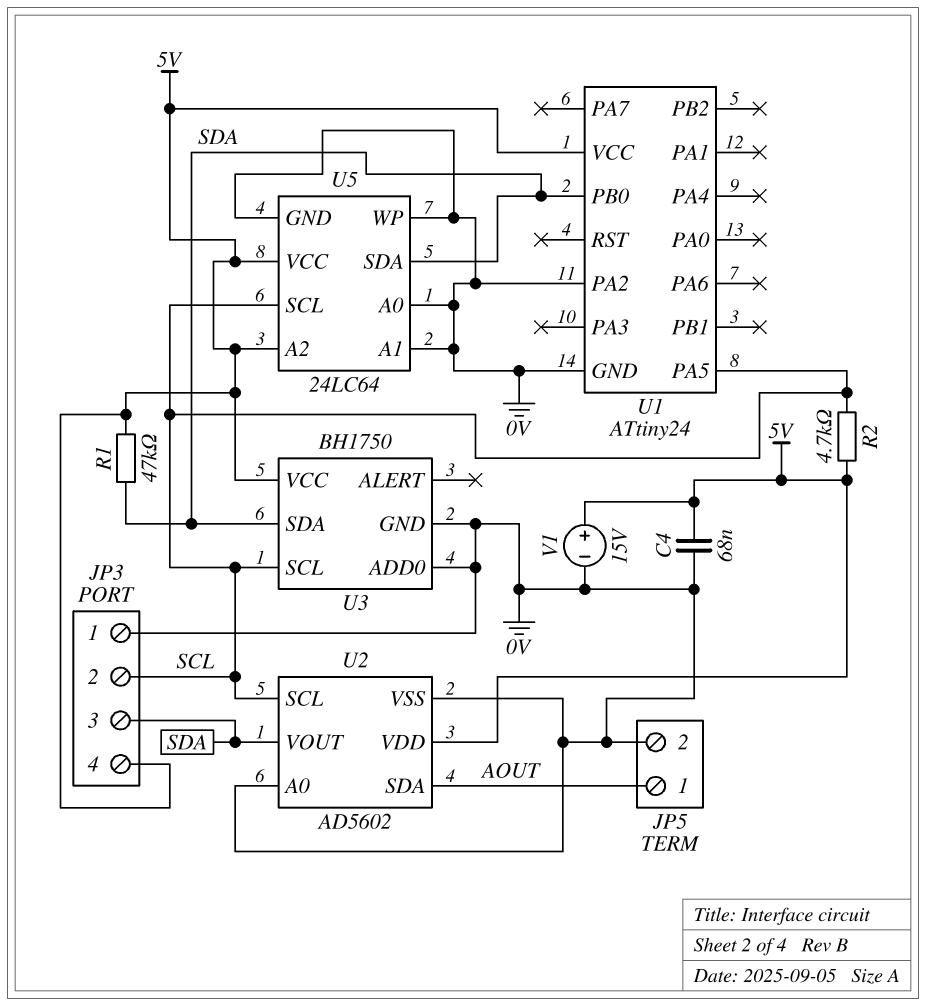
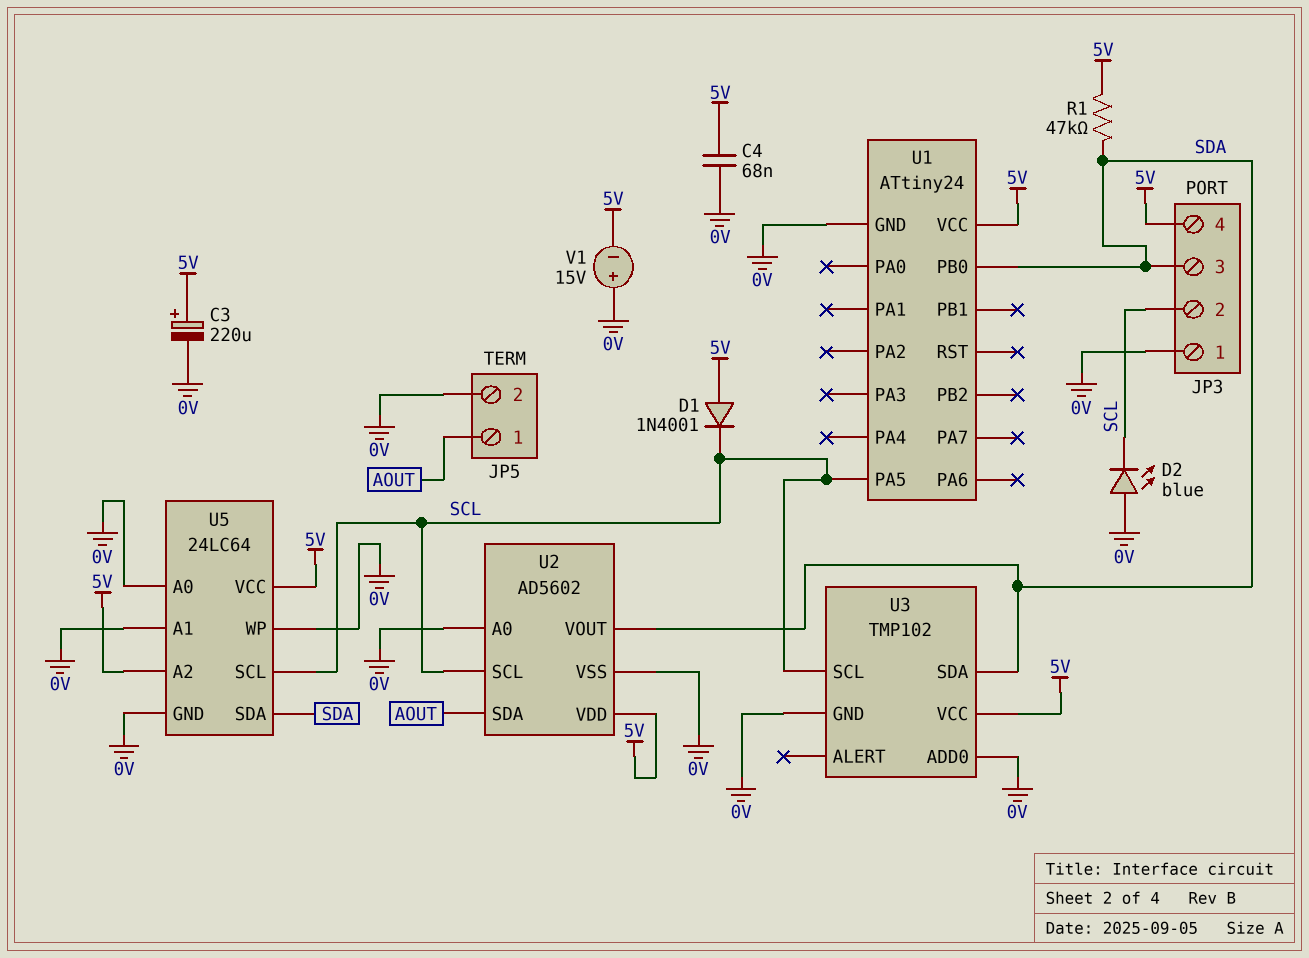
C3: none -> 220uF (plus 5V, minus 0V)
D1: none -> diode 1N4001 (A 5V, K SCL)
D2: none -> LED blue (A 0V, K SCL)
R2: 4.7k (5V, SCL) -> none
U1 pin PA2: 0V -> none
U3: BH1750 -> TMP102
V1: 15V (plus 5V, minus 0V) -> 15V (plus 0V, minus 5V)

